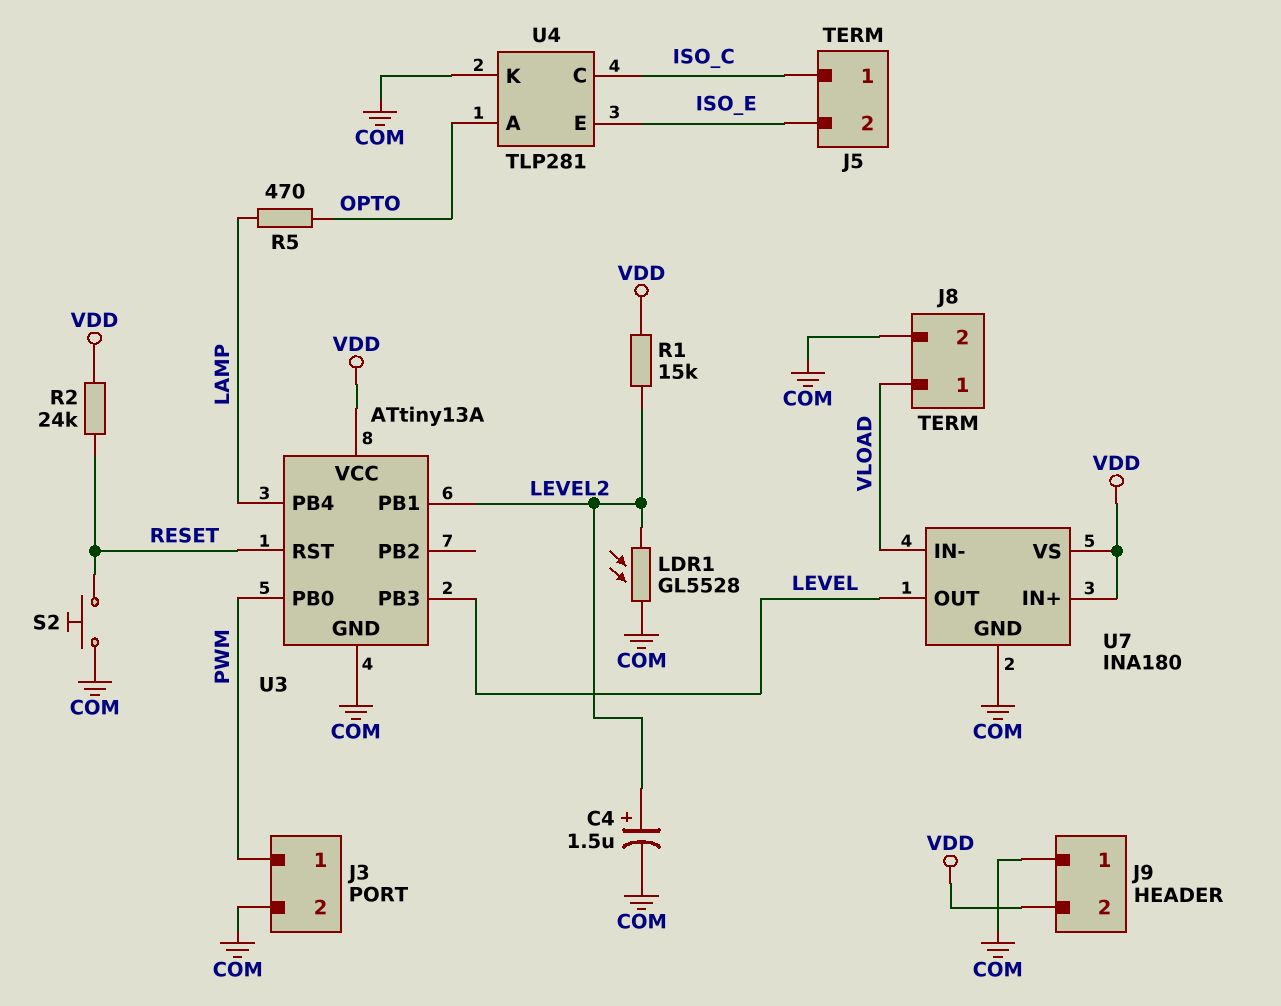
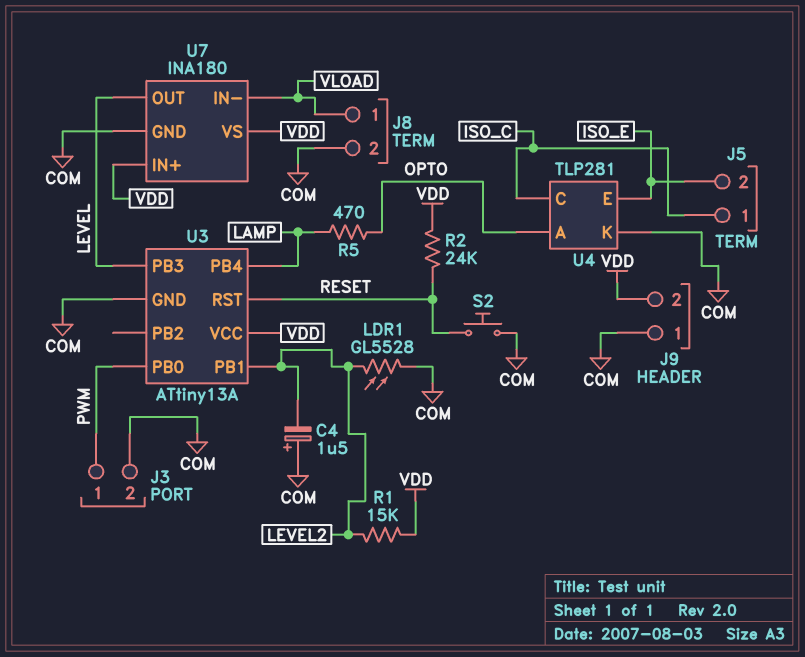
C4: 1.5uF (plus LEVEL2, minus COM) -> 1.5uF (plus COM, minus LEVEL2)

